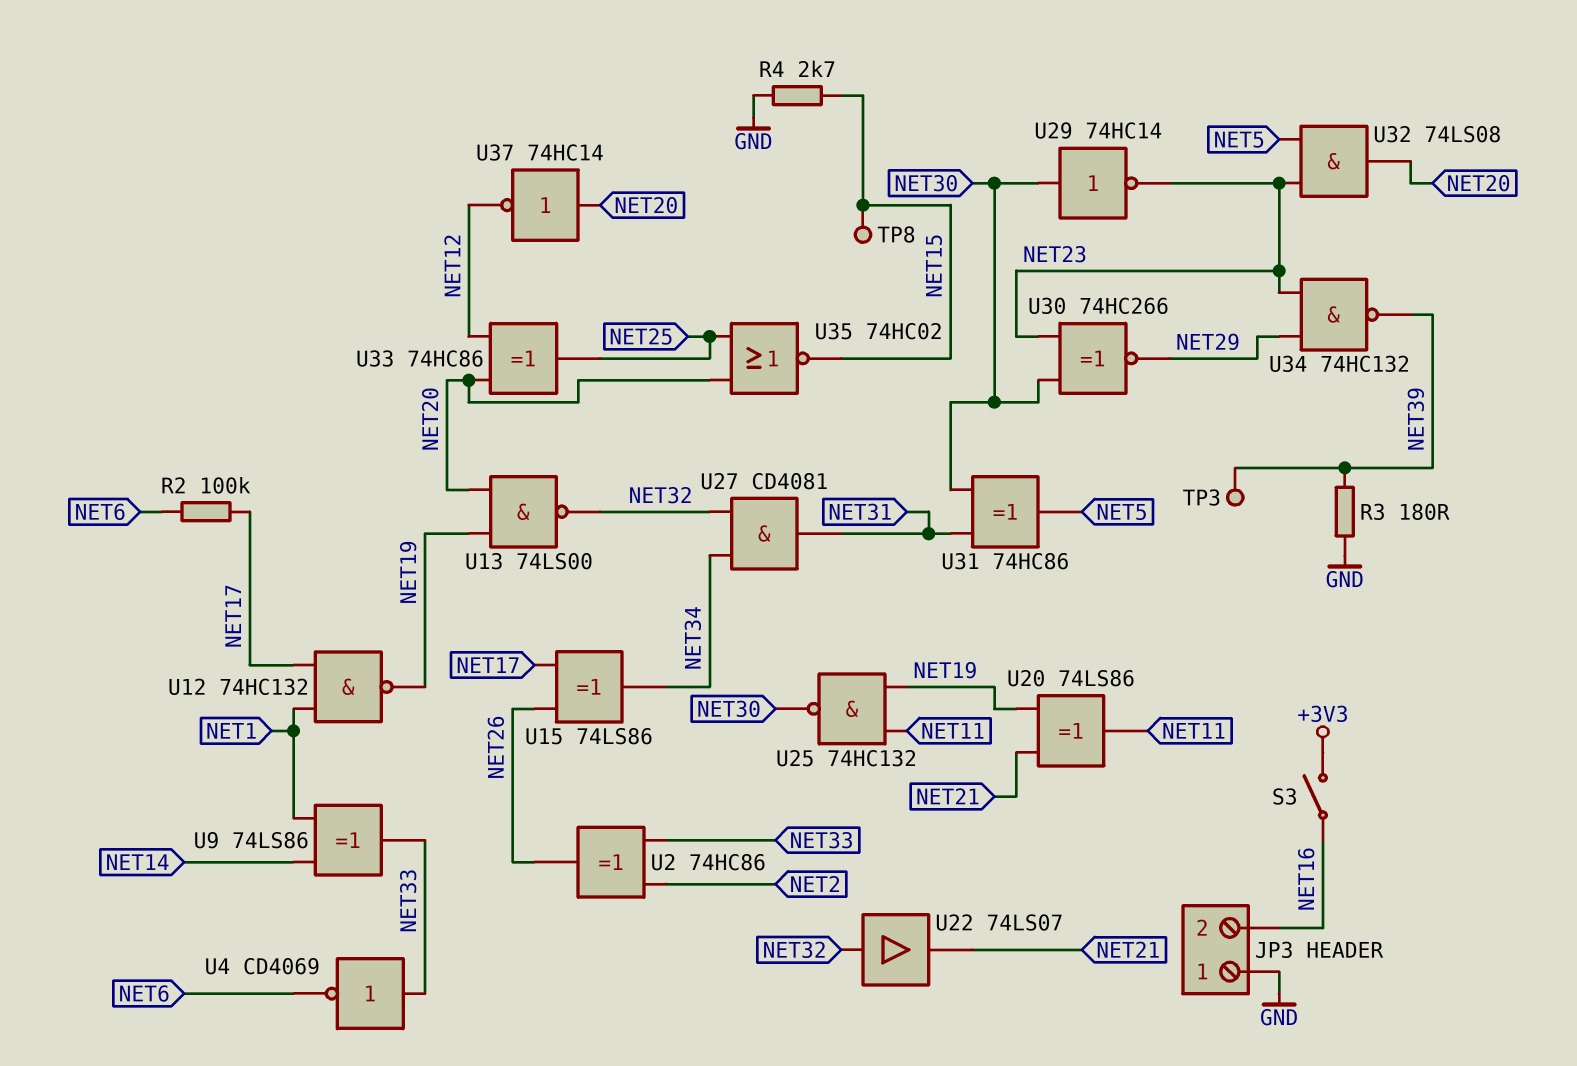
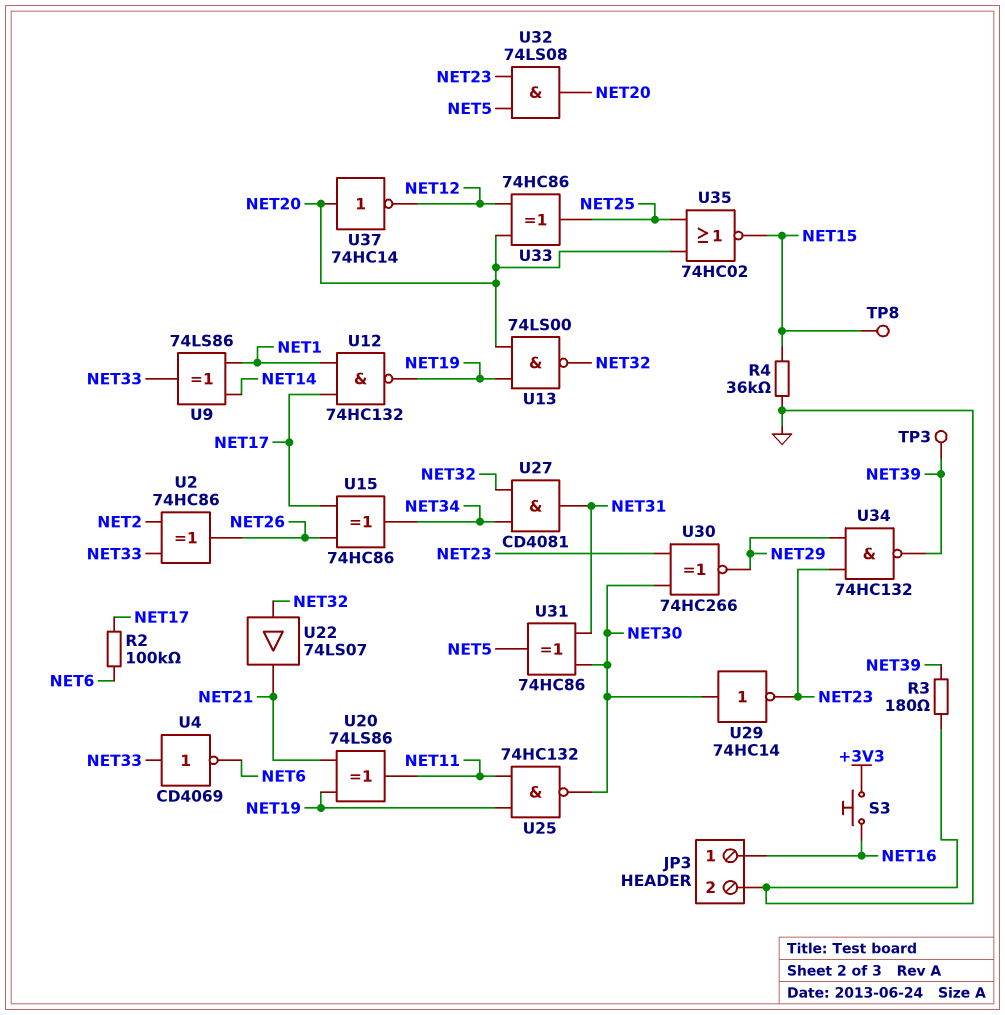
JP3 pin 1: GND -> NET16
JP3 pin 2: NET16 -> GND
R4: 2.7k (GND, NET15) -> 36k (GND, NET15)
S3: switch (+3V3, NET16) -> button (+3V3, NET16)
U15: XOR 74LS86 (in NET17, in NET26, out NET34) -> XOR 74HC86 (in NET17, in NET26, out NET34)

